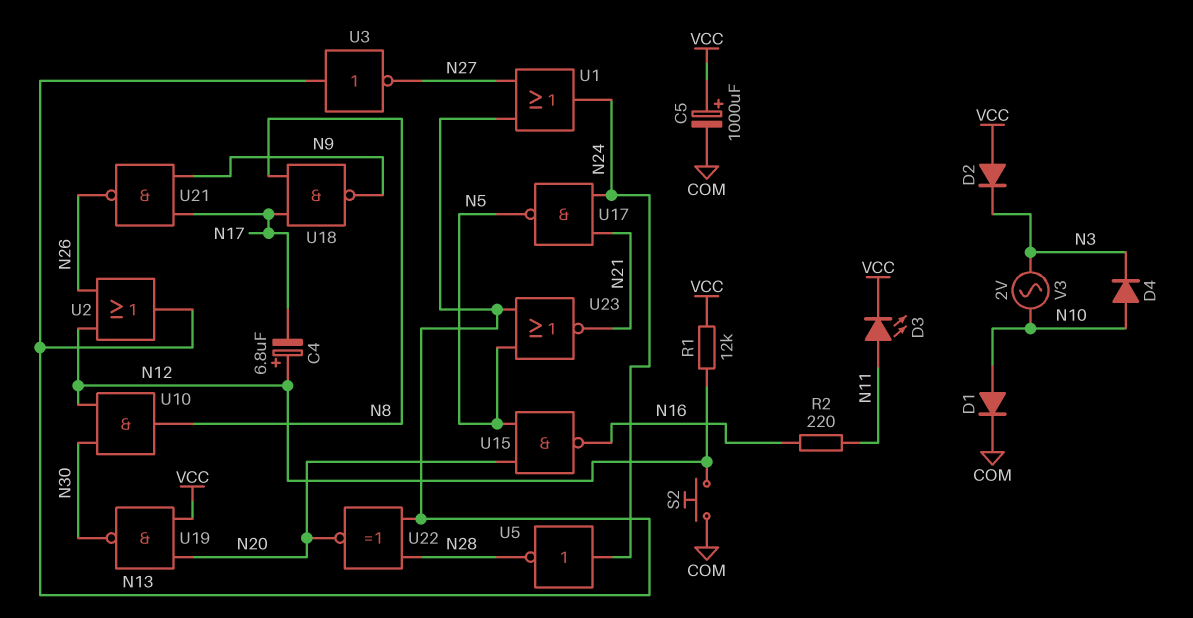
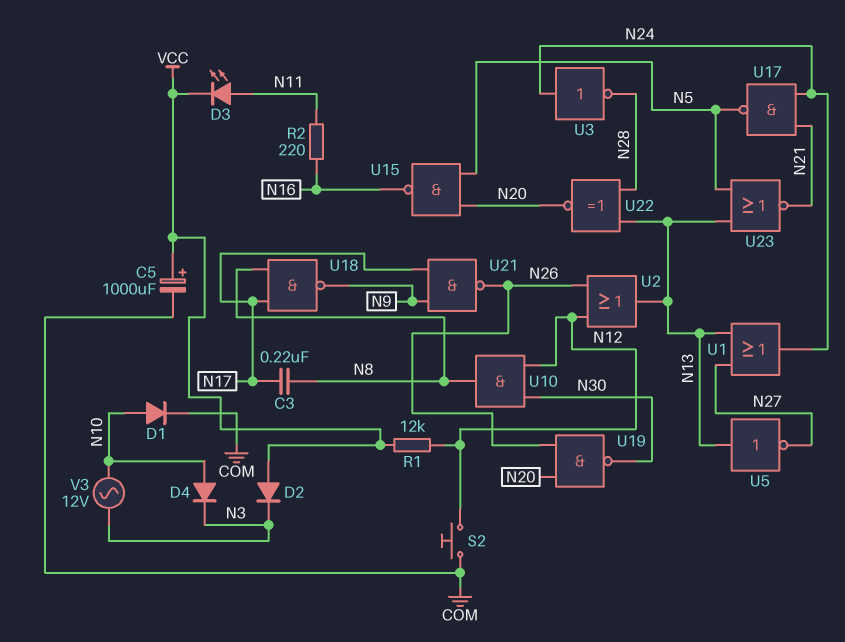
C3: none -> 220nF (N8, N17)
C4: 6.8uF (plus N12, minus N17) -> none
U3: NOT (in N13, out N27) -> NOT (in N24, out N28)
U5: NOT (in N24, out N28) -> NOT (in N13, out N27)
U19: NAND (in N20, in VCC, out N30) -> NAND (in N20, in N26, out N30)
V3: AC 2V (N3, N10) -> AC 12V (N3, N10)

